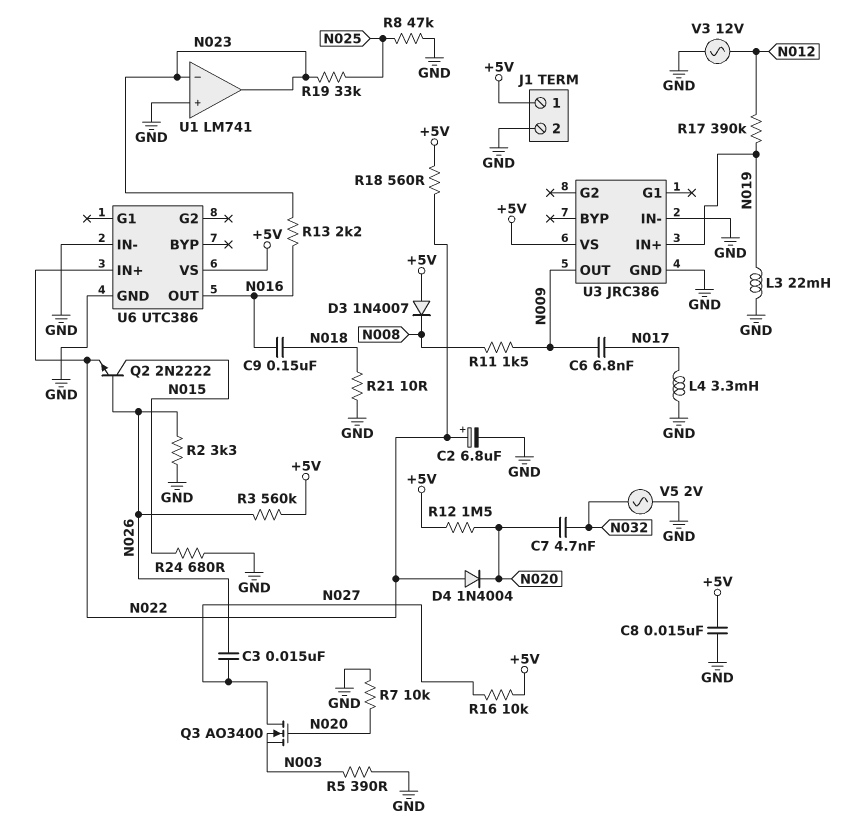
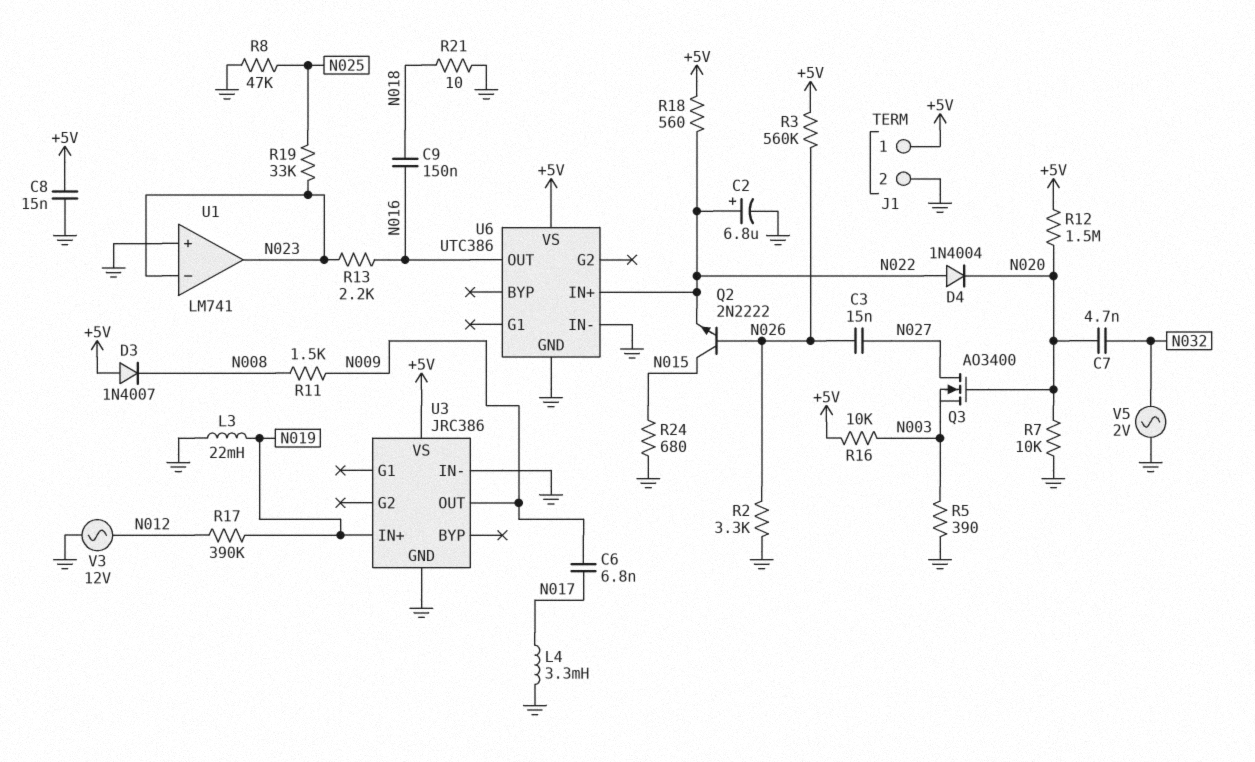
R16: 10k (+5V, N027) -> 10k (+5V, N003)

